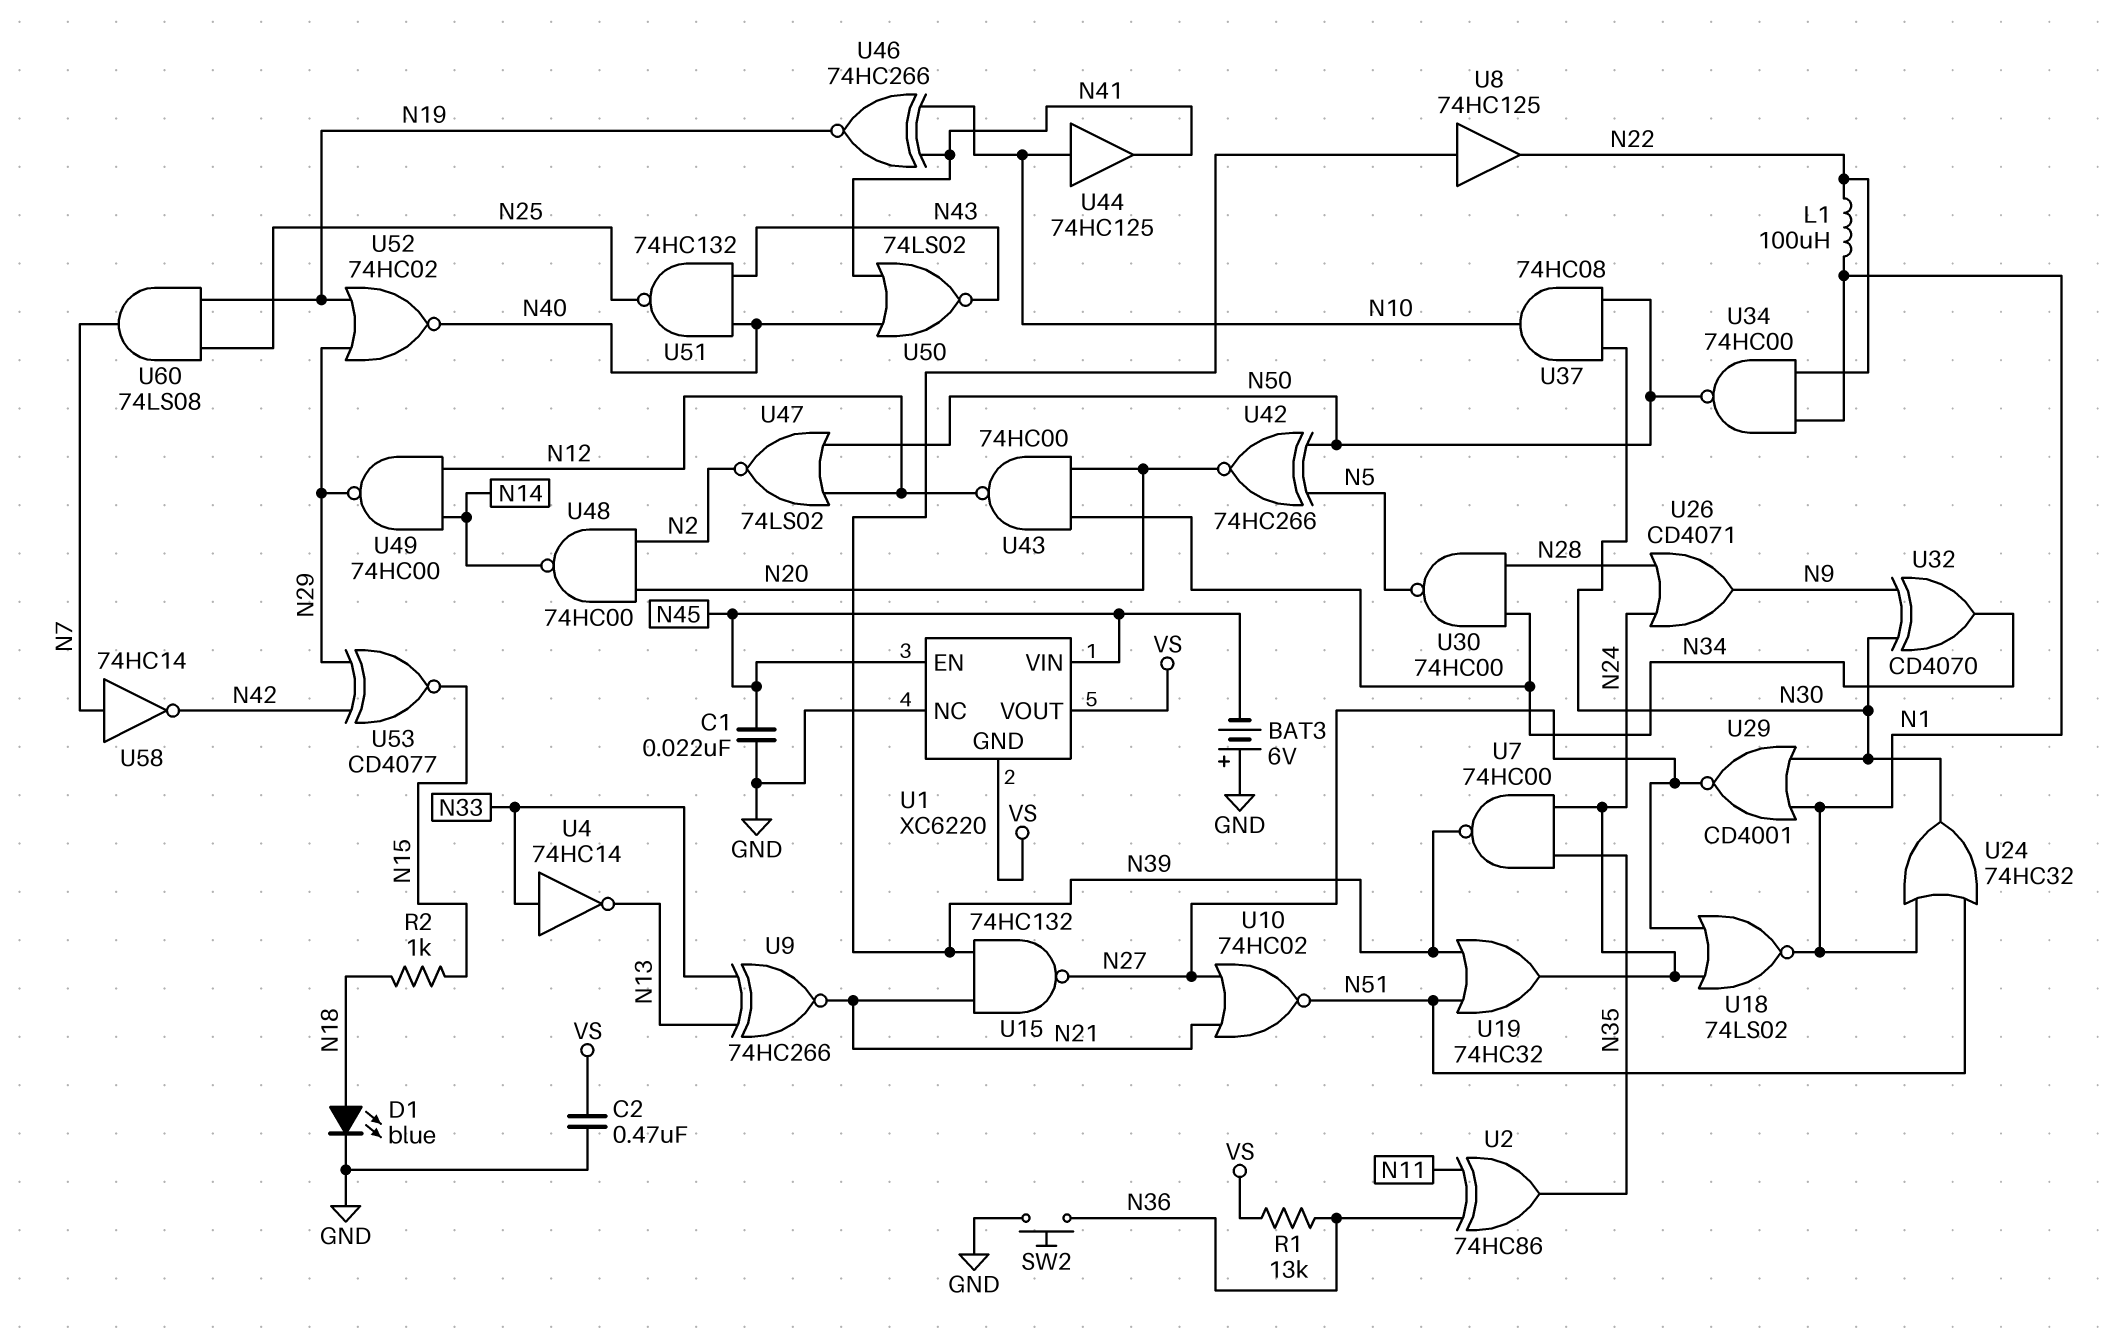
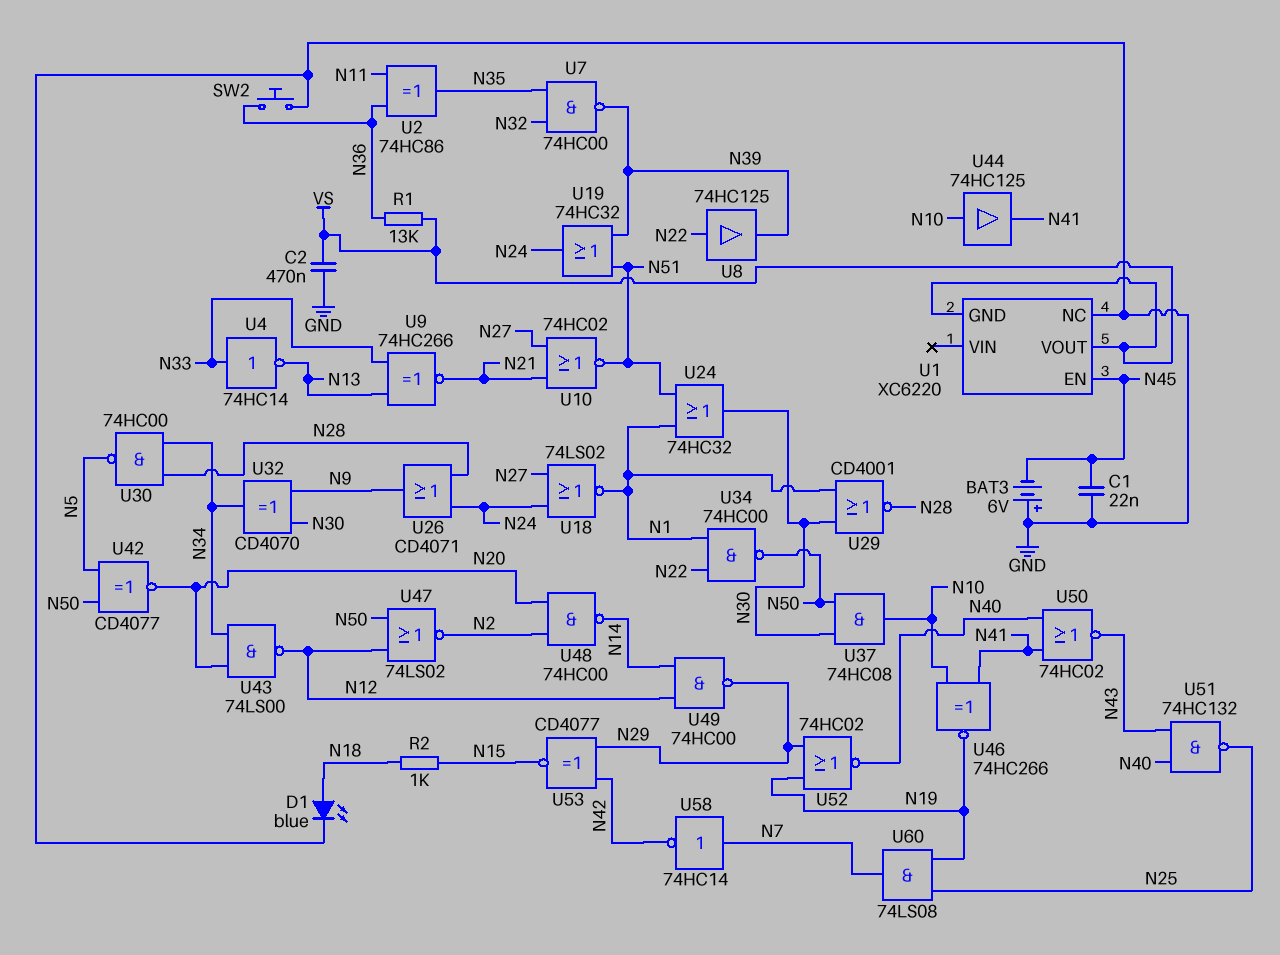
L1: 100uH (N1, N22) -> none
U1 pin VIN: N45 -> none
U7: NAND 74HC00 (in N24, in N35, out N39) -> NAND 74HC00 (in N32, in N35, out N39)
U8: buffer 74HC125 (in N39, out N22) -> buffer 74HC125 (in N22, out N39)
U15: NAND 74HC132 (in N21, in N39, out N27) -> none
U29: NOR CD4001 (in N1, in N30, out N27) -> NOR CD4001 (in N1, in N30, out N28)
U42: XNOR 74HC266 (in N5, in N50, out N20) -> XNOR CD4077 (in N5, in N50, out N20)
U43: NAND 74HC00 (in N20, in N34, out N12) -> NAND 74LS00 (in N20, in N34, out N12)
U50: NOR 74LS02 (in N40, in N41, out N43) -> NOR 74HC02 (in N40, in N41, out N43)

